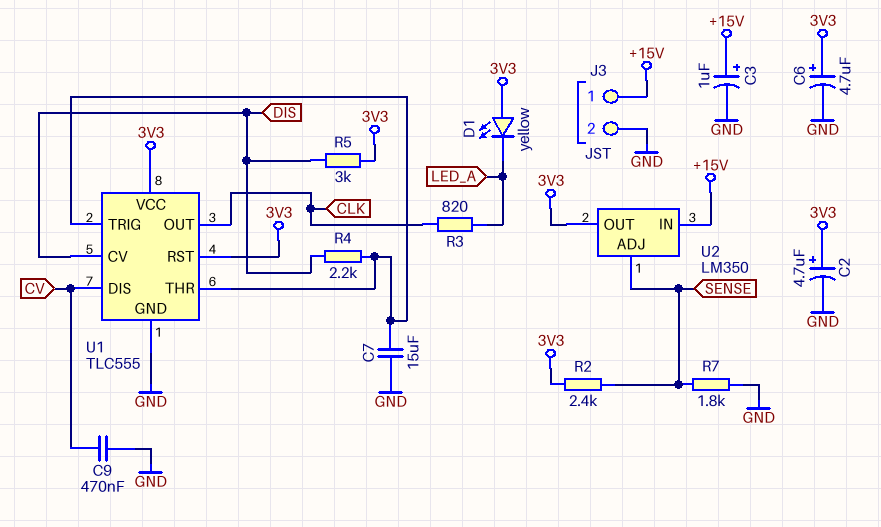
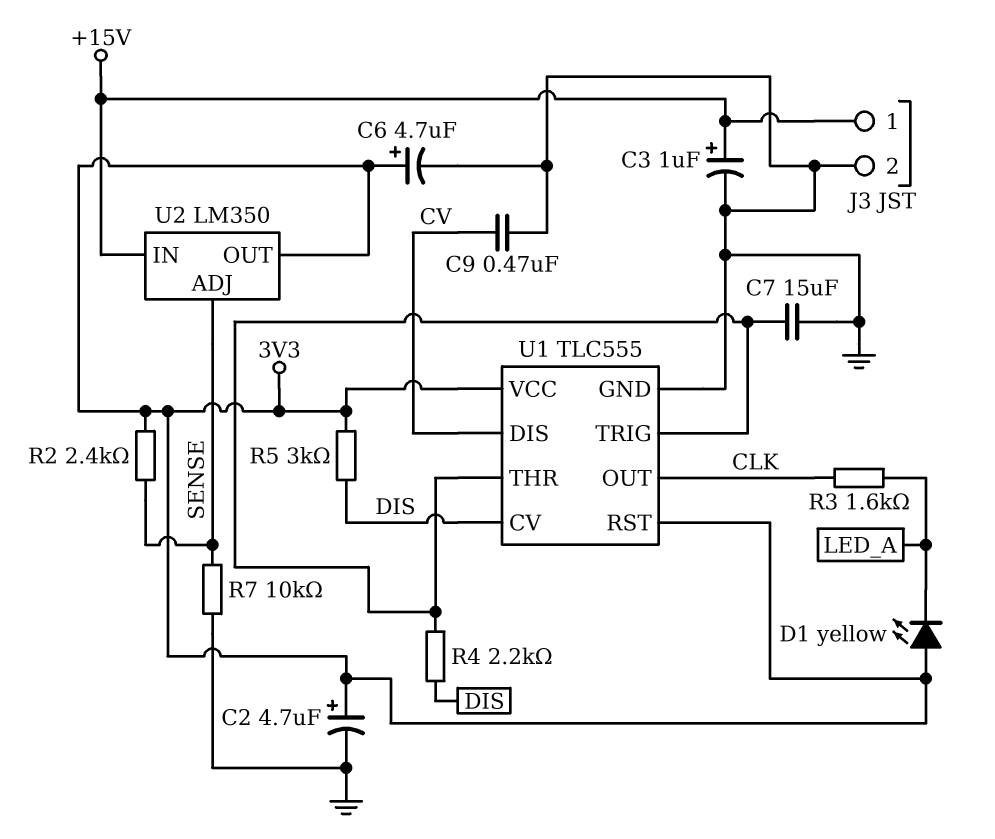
R3: 820 (CLK, LED_A) -> 1.6k (CLK, LED_A)
R7: 1.8k (GND, SENSE) -> 10k (GND, SENSE)

